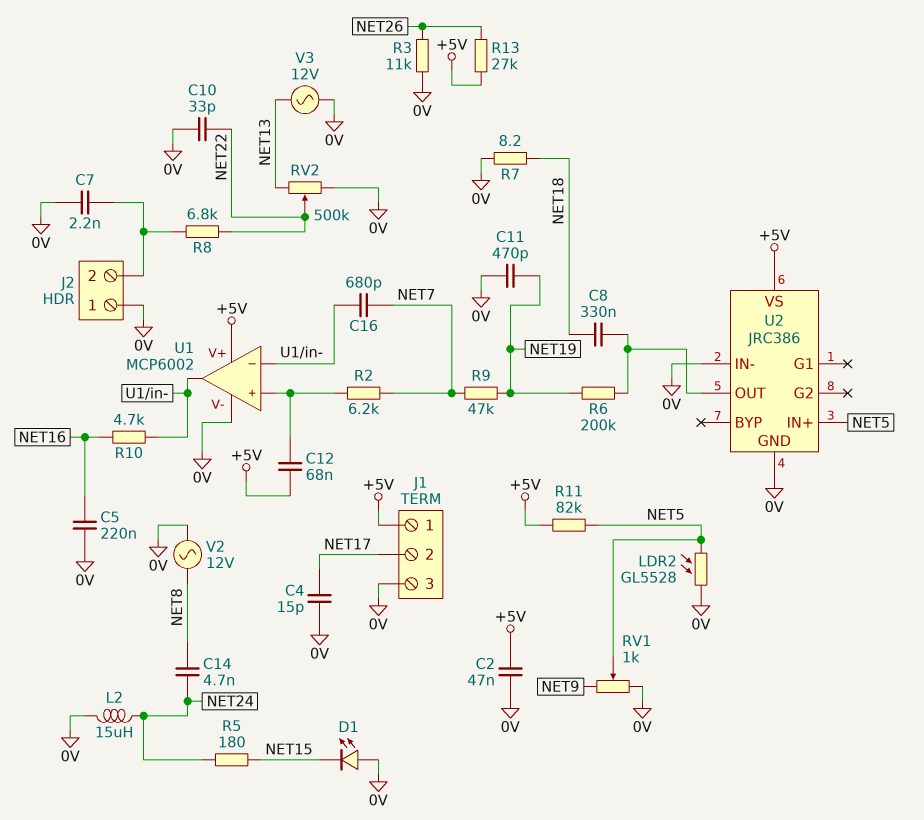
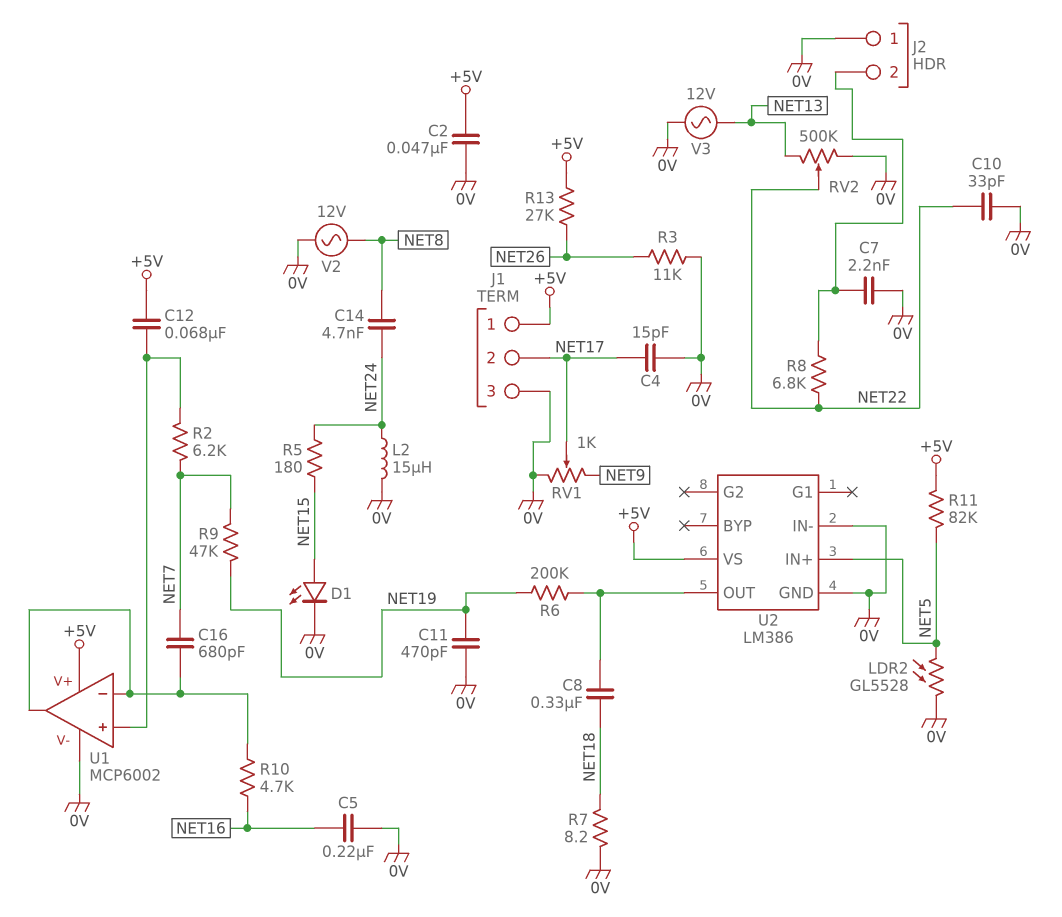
D1: LED (A 0V, K NET15) -> LED (A NET15, K 0V)
RV1: 1k (0V, NET9, wiper NET5) -> 1k (0V, NET9, wiper NET17)
U2: JRC386 -> LM386

